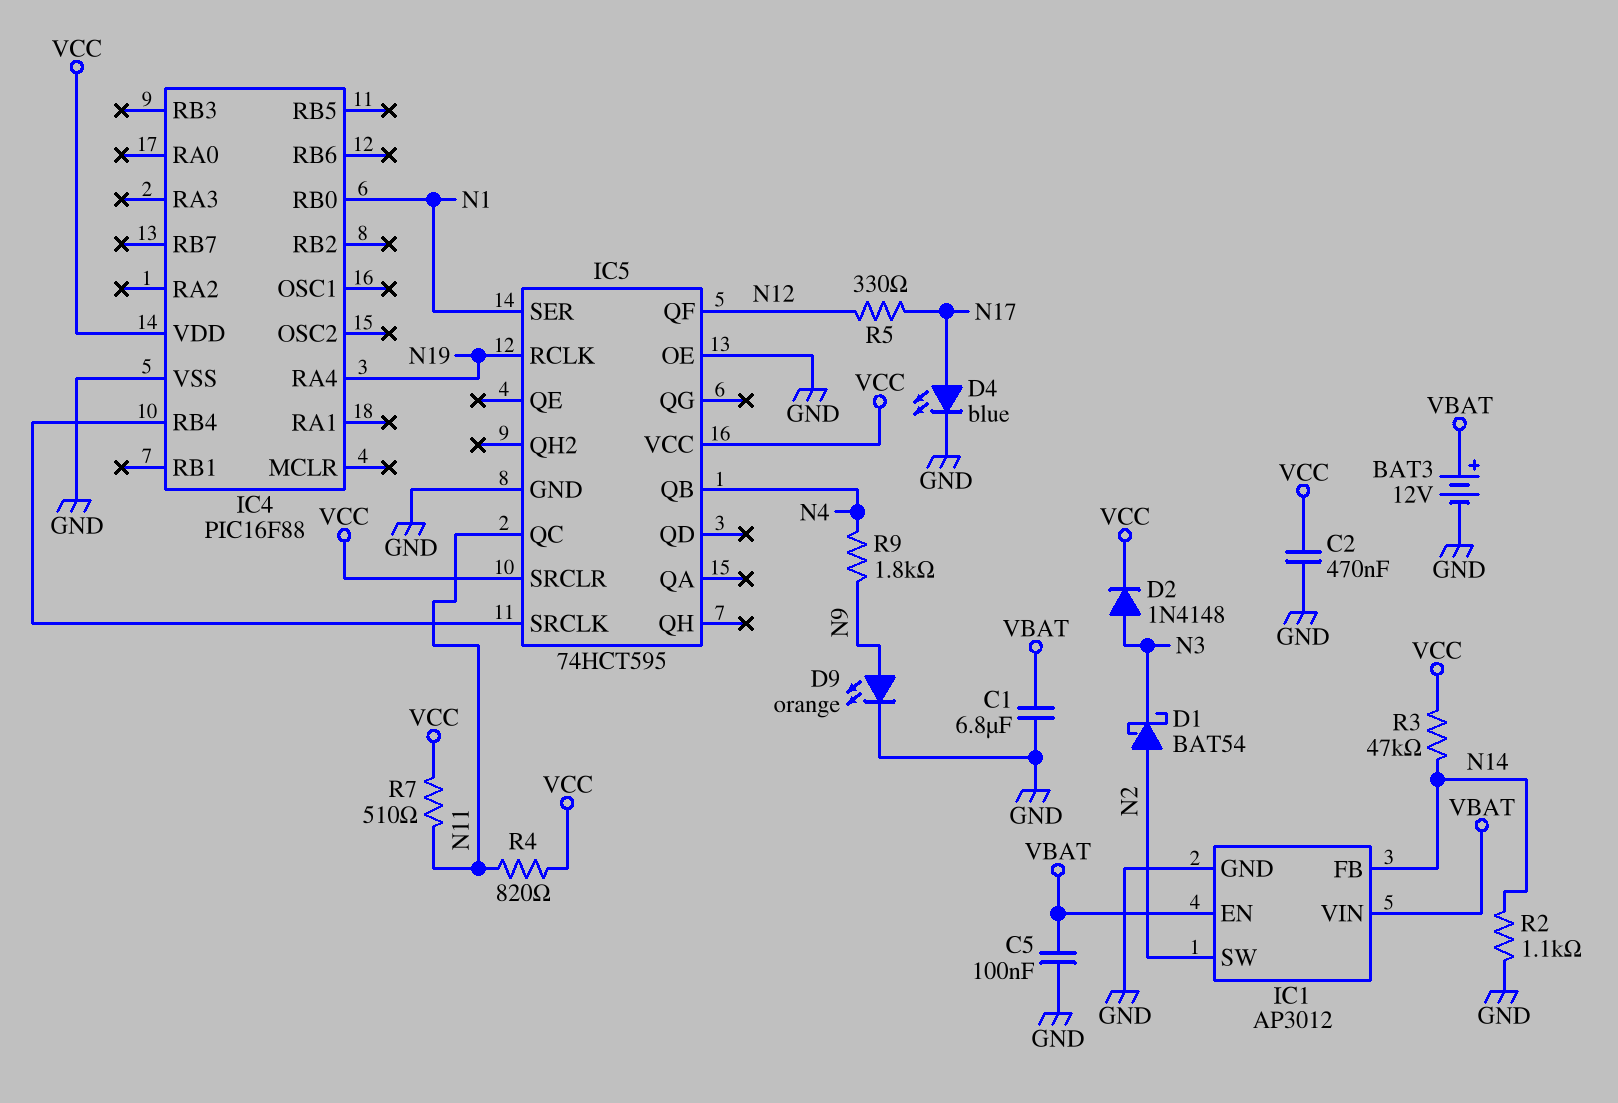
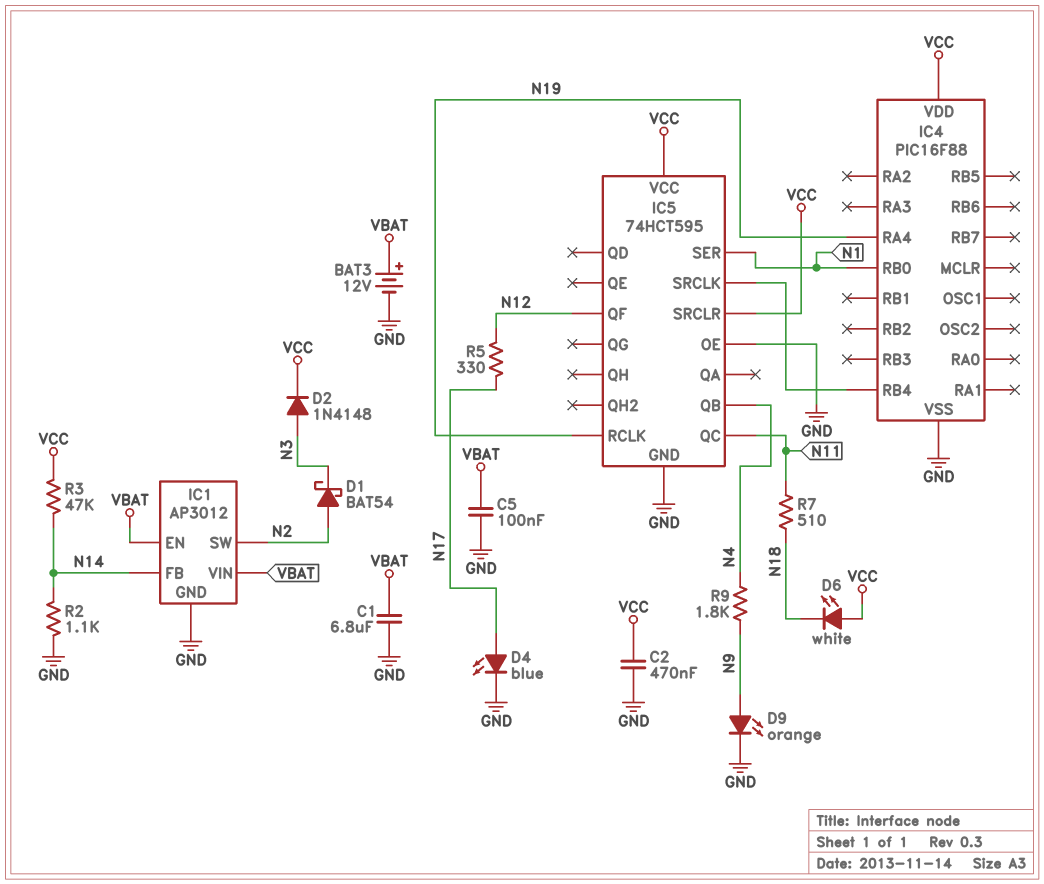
D6: none -> LED white (A VCC, K N18)
R4: 820 (N11, VCC) -> none
R7: 510 (N11, VCC) -> 510 (N11, N18)

